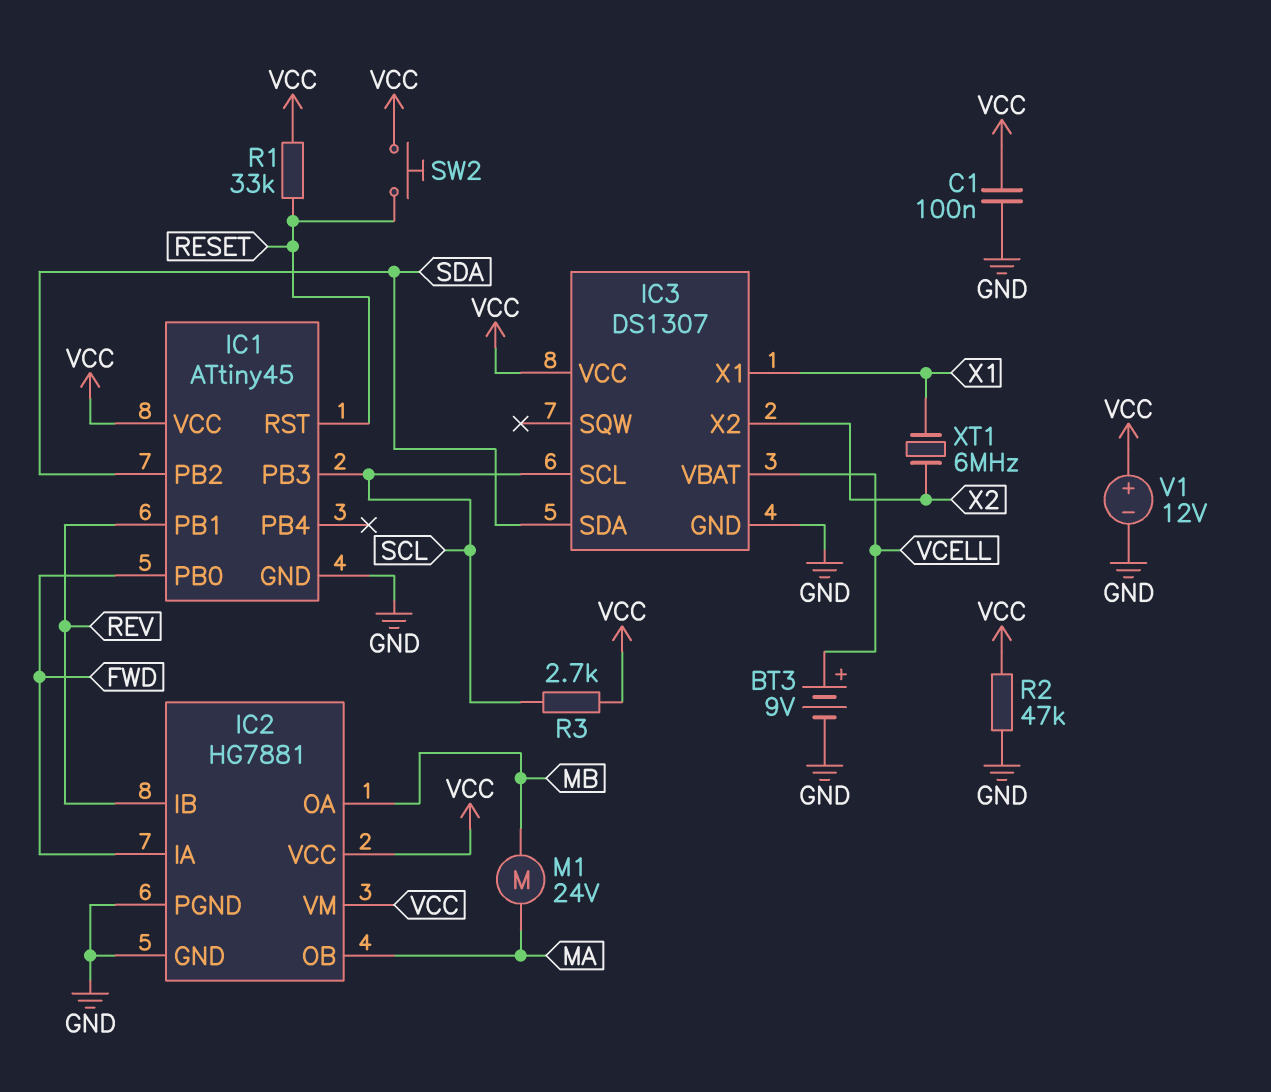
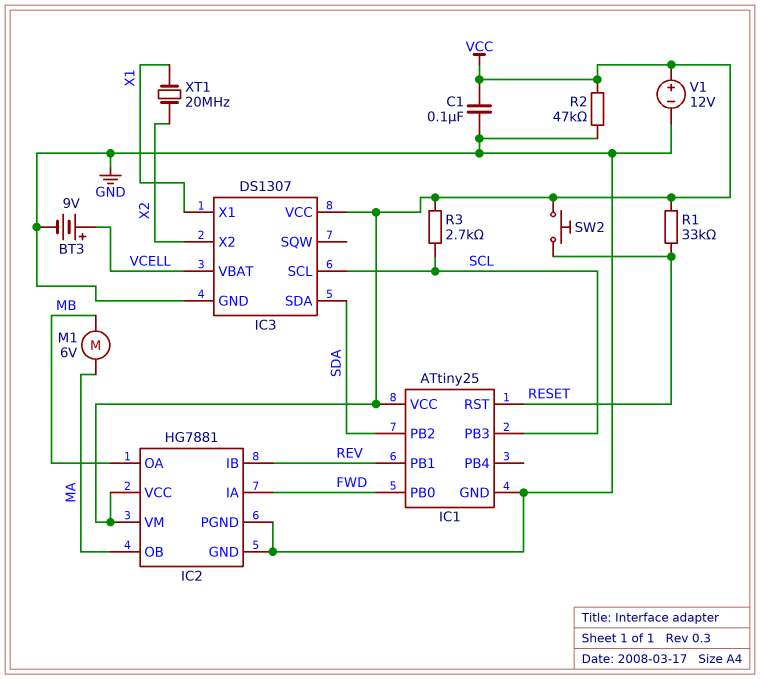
IC1: ATtiny45 -> ATtiny25
M1: motor 24V (MA, MB) -> motor 6V (MA, MB)
XT1: 6MHz (X1, X2) -> 20MHz (X1, X2)

